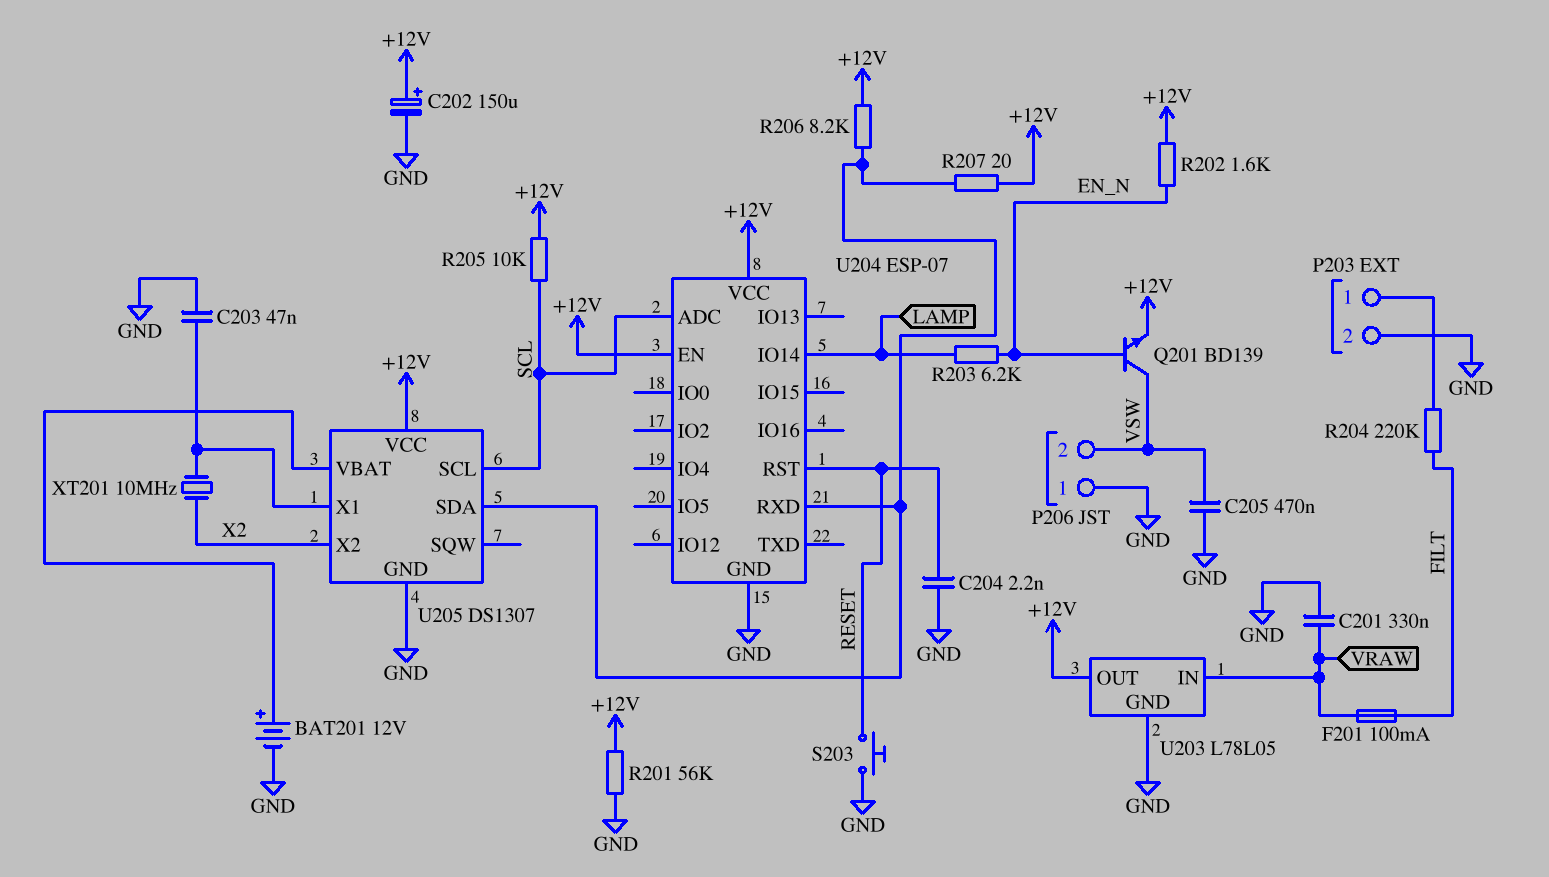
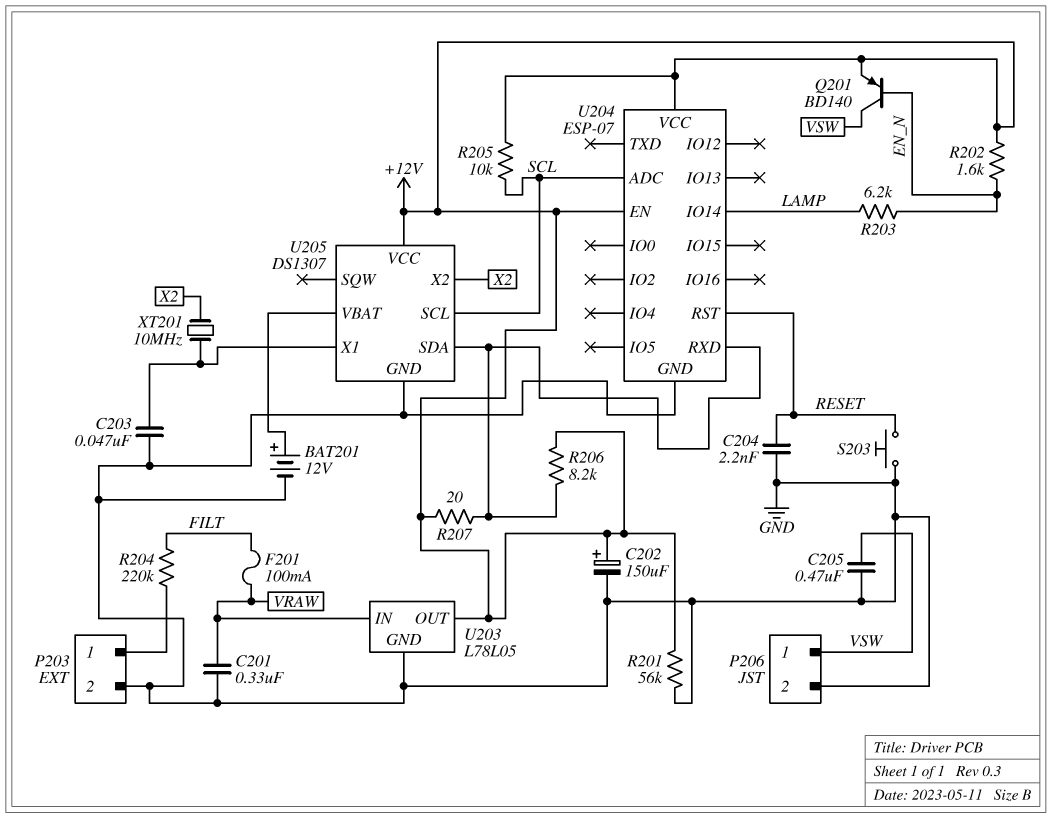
P206 pin 1: GND -> VSW
P206 pin 2: VSW -> GND
Q201: NPN BD139 (B EN_N, C VSW, E +12V) -> PNP BD140 (B EN_N, C VSW, E +12V)

